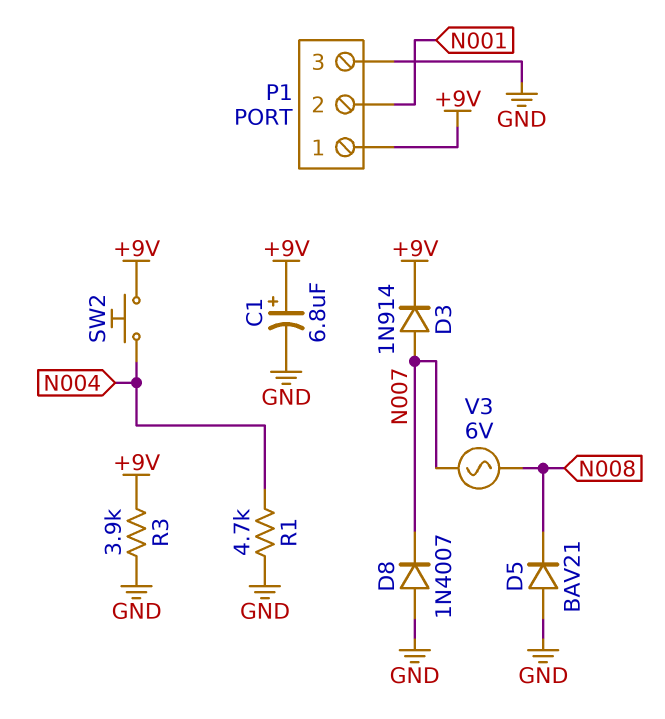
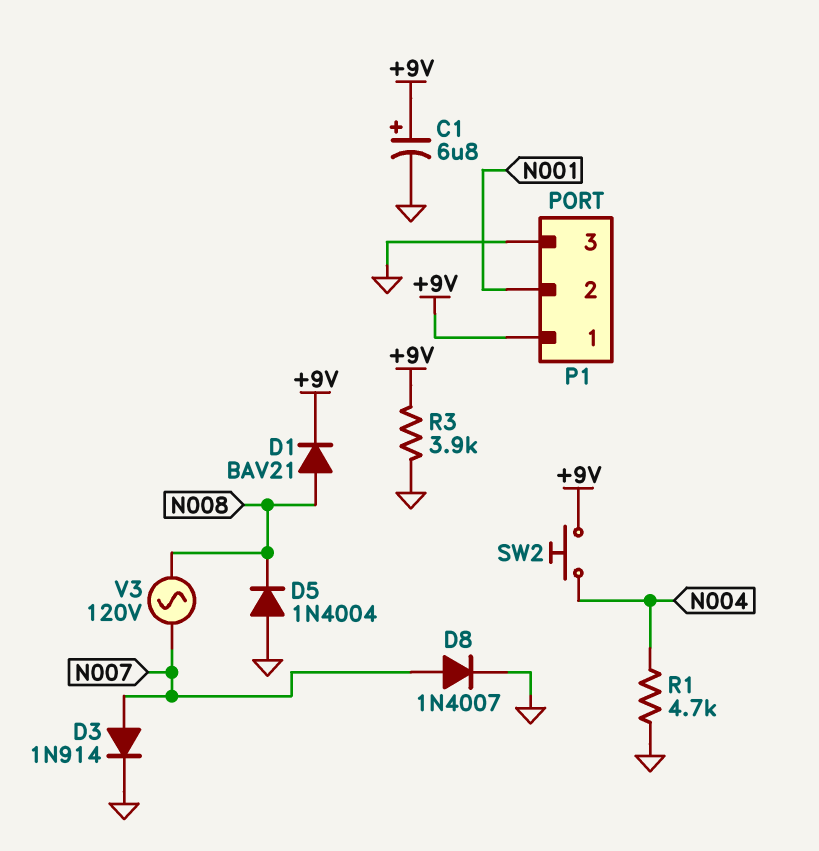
D1: none -> diode BAV21 (A N008, K +9V)
D3: diode 1N914 (A N007, K +9V) -> diode 1N914 (A N007, K GND)
D5: diode BAV21 (A GND, K N008) -> diode 1N4004 (A GND, K N008)
D8: diode 1N4007 (A GND, K N007) -> diode 1N4007 (A N007, K GND)
V3: AC 6V (N007, N008) -> AC 120V (N007, N008)

